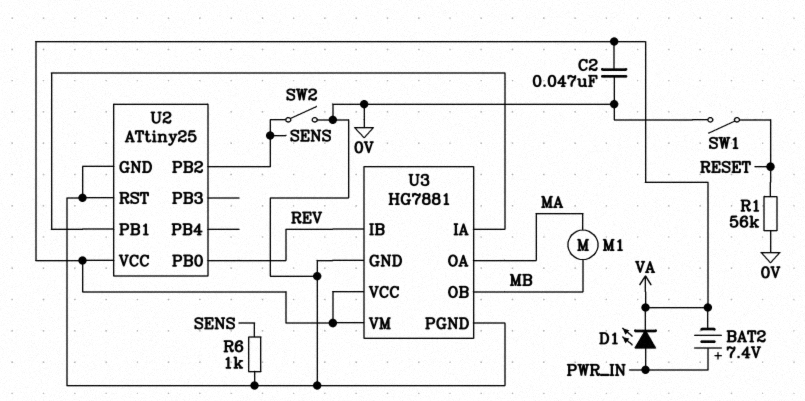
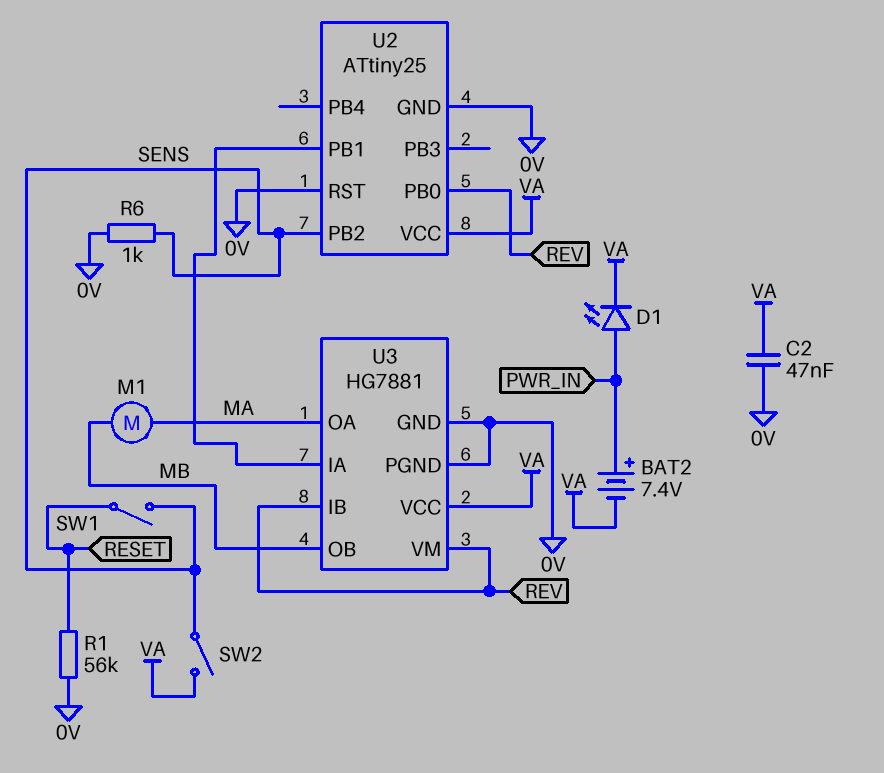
SW1: switch (0V, RESET) -> switch (RESET, SENS)
SW2: switch (0V, SENS) -> switch (SENS, VA)
U3 pin VM: VA -> REV

